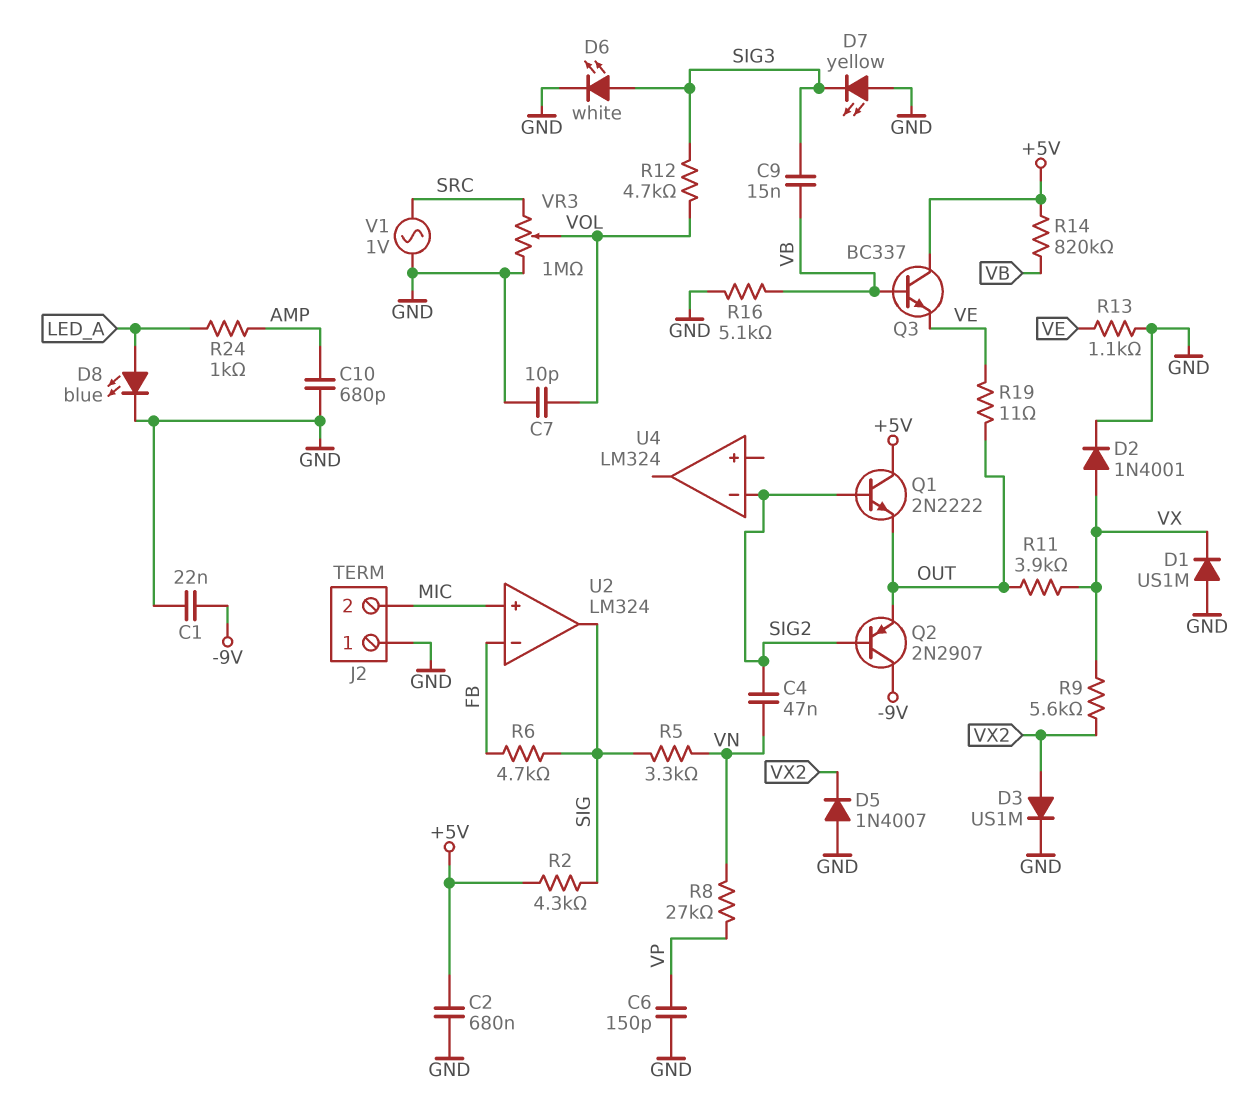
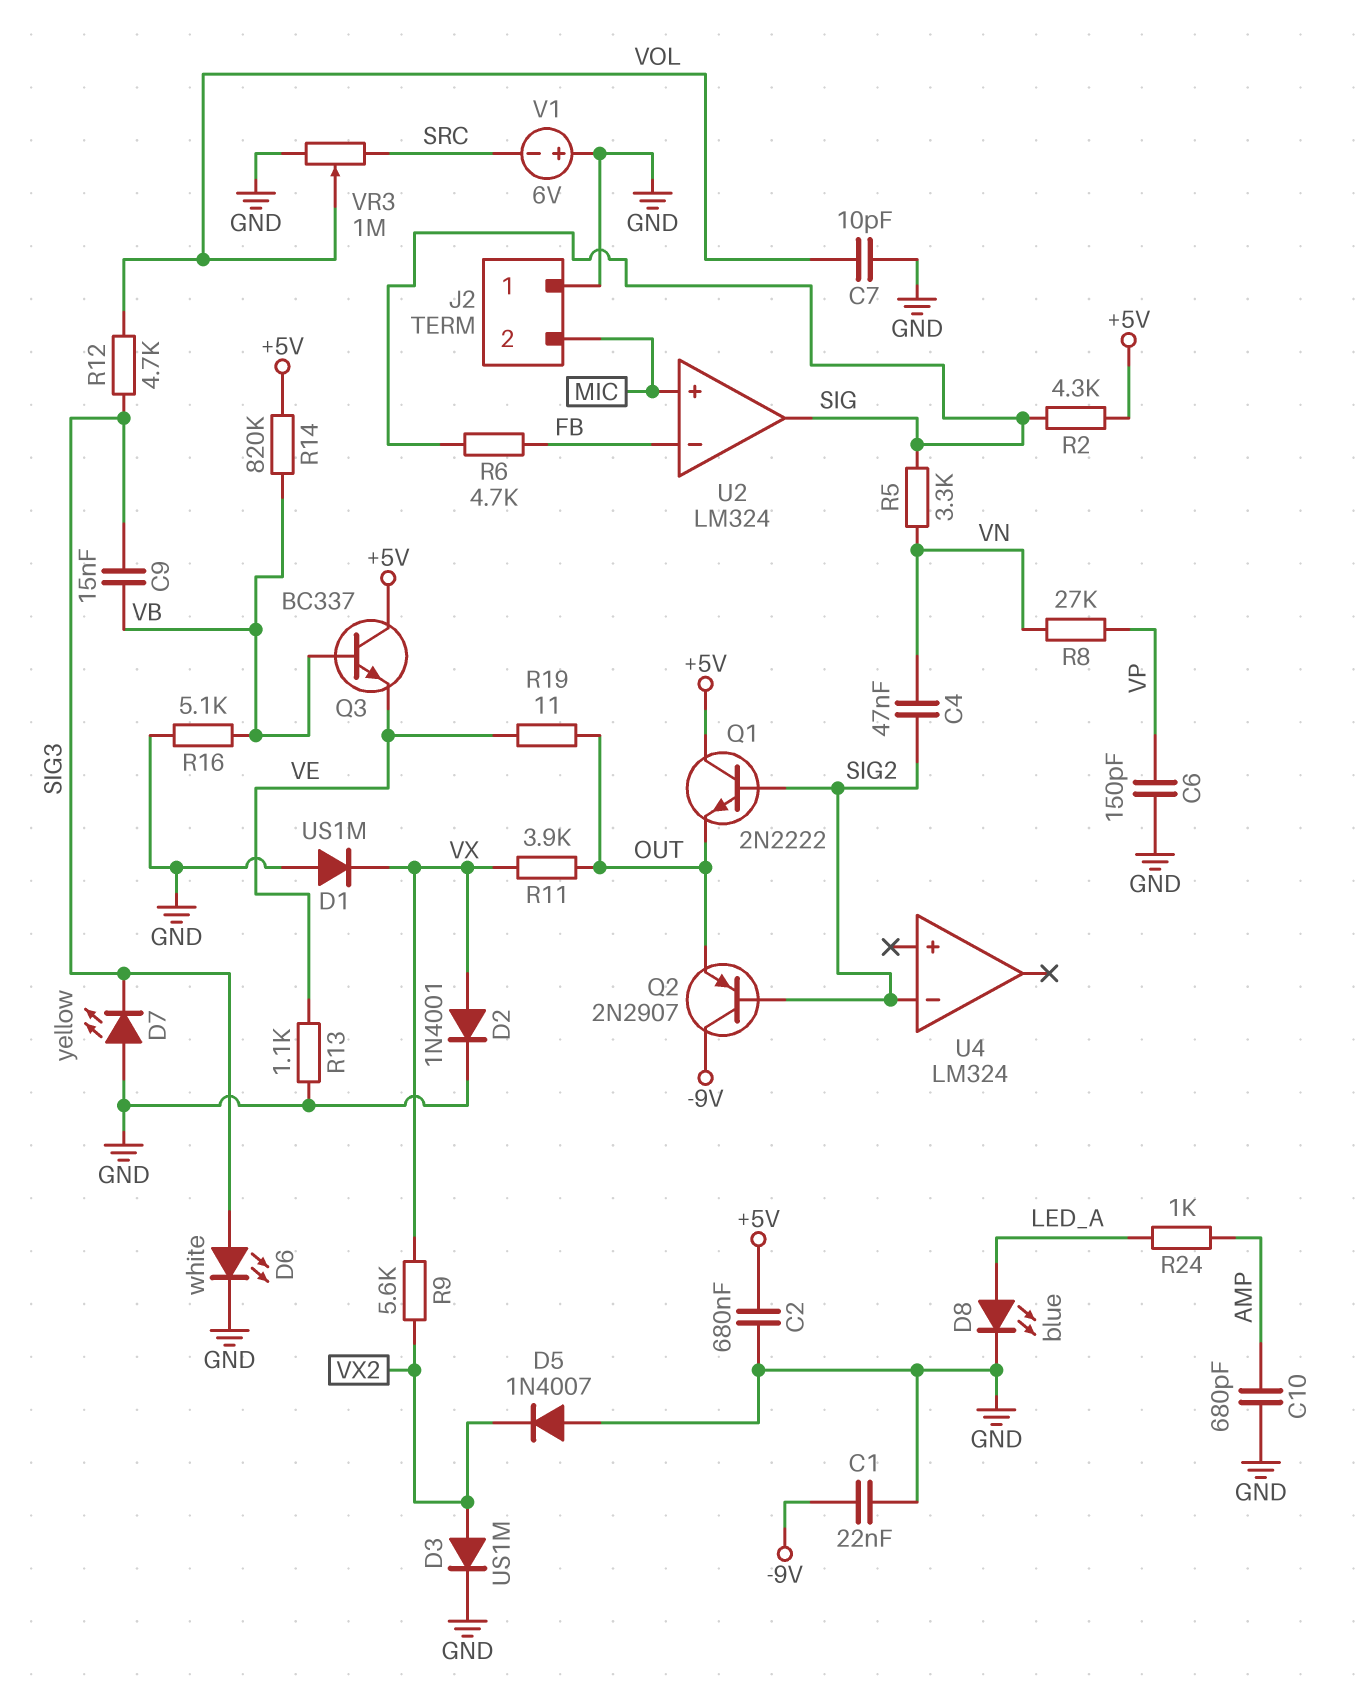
V1: AC 1V (GND, SRC) -> 6V (plus GND, minus SRC)

